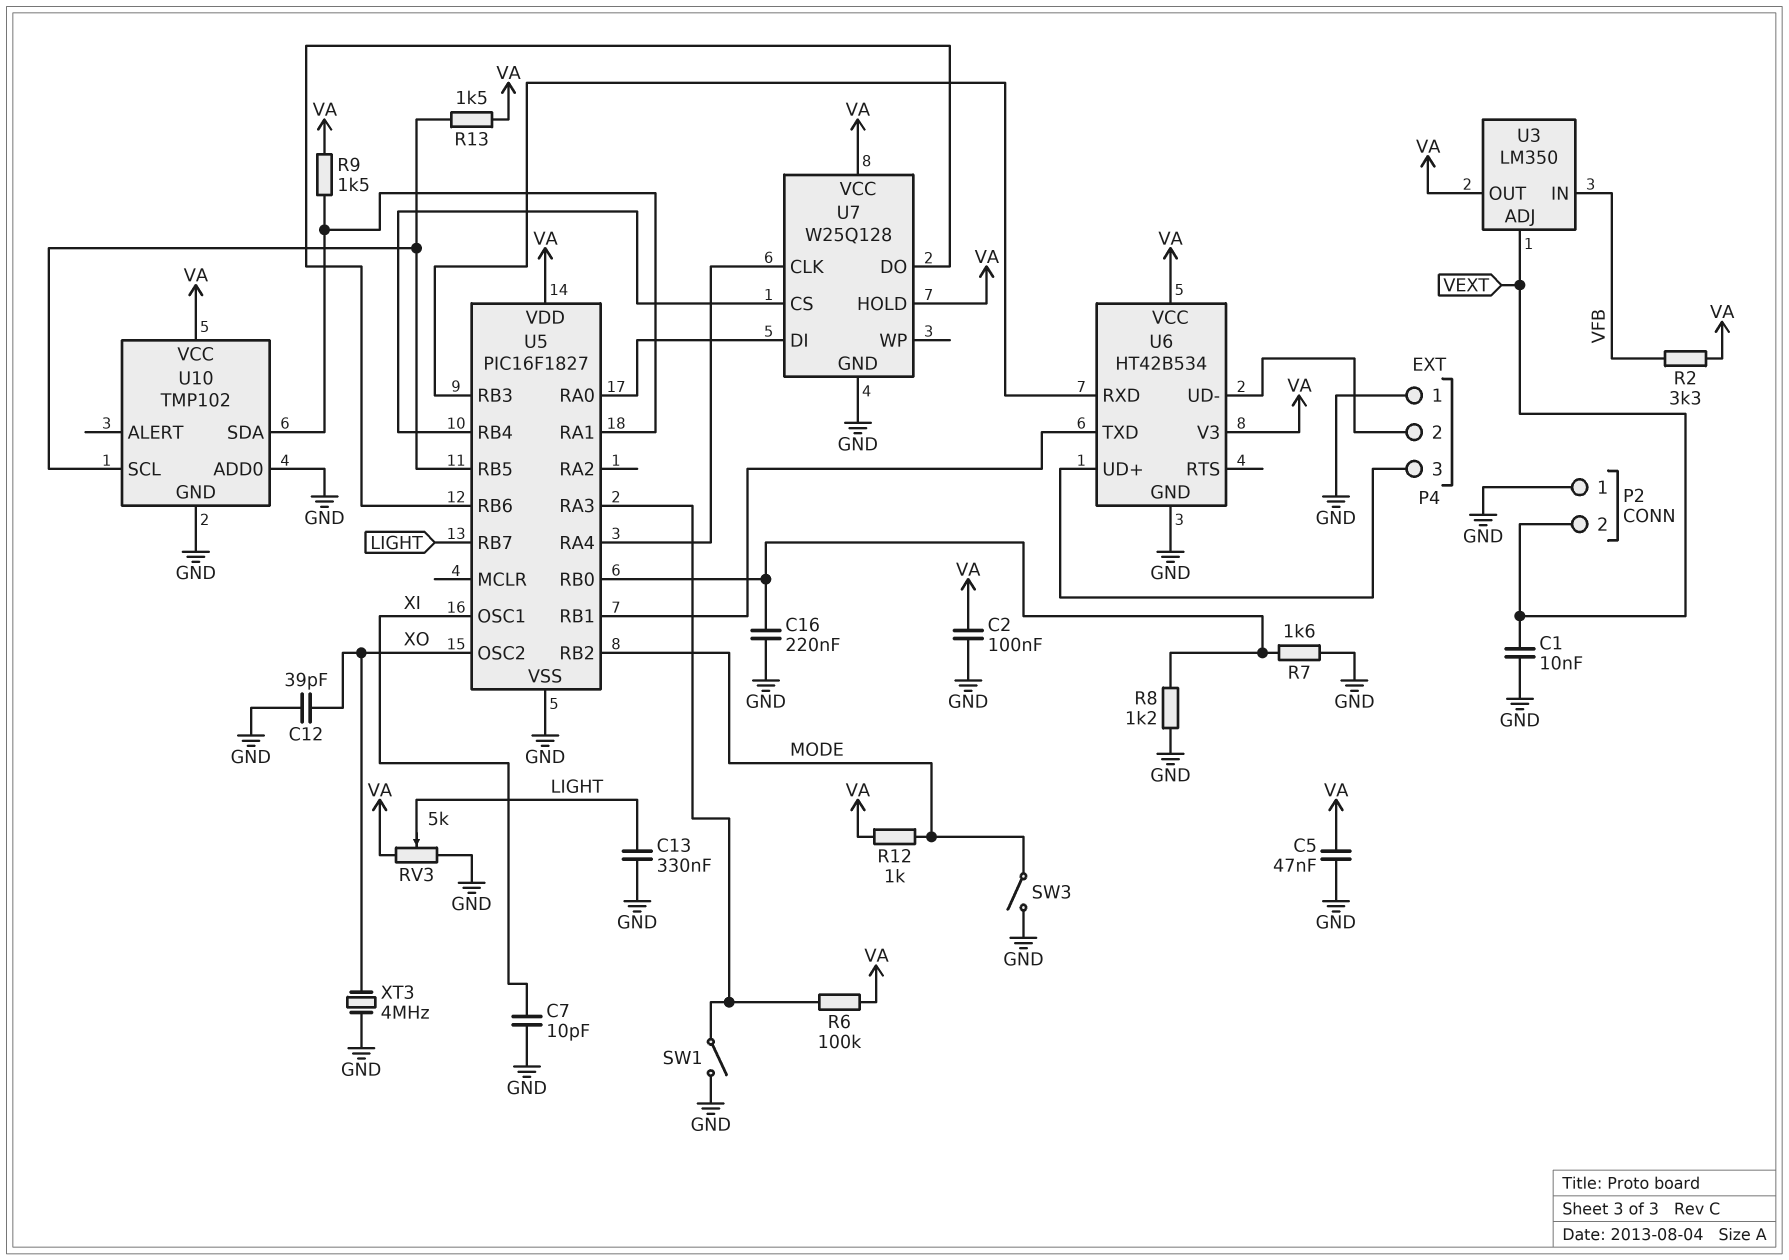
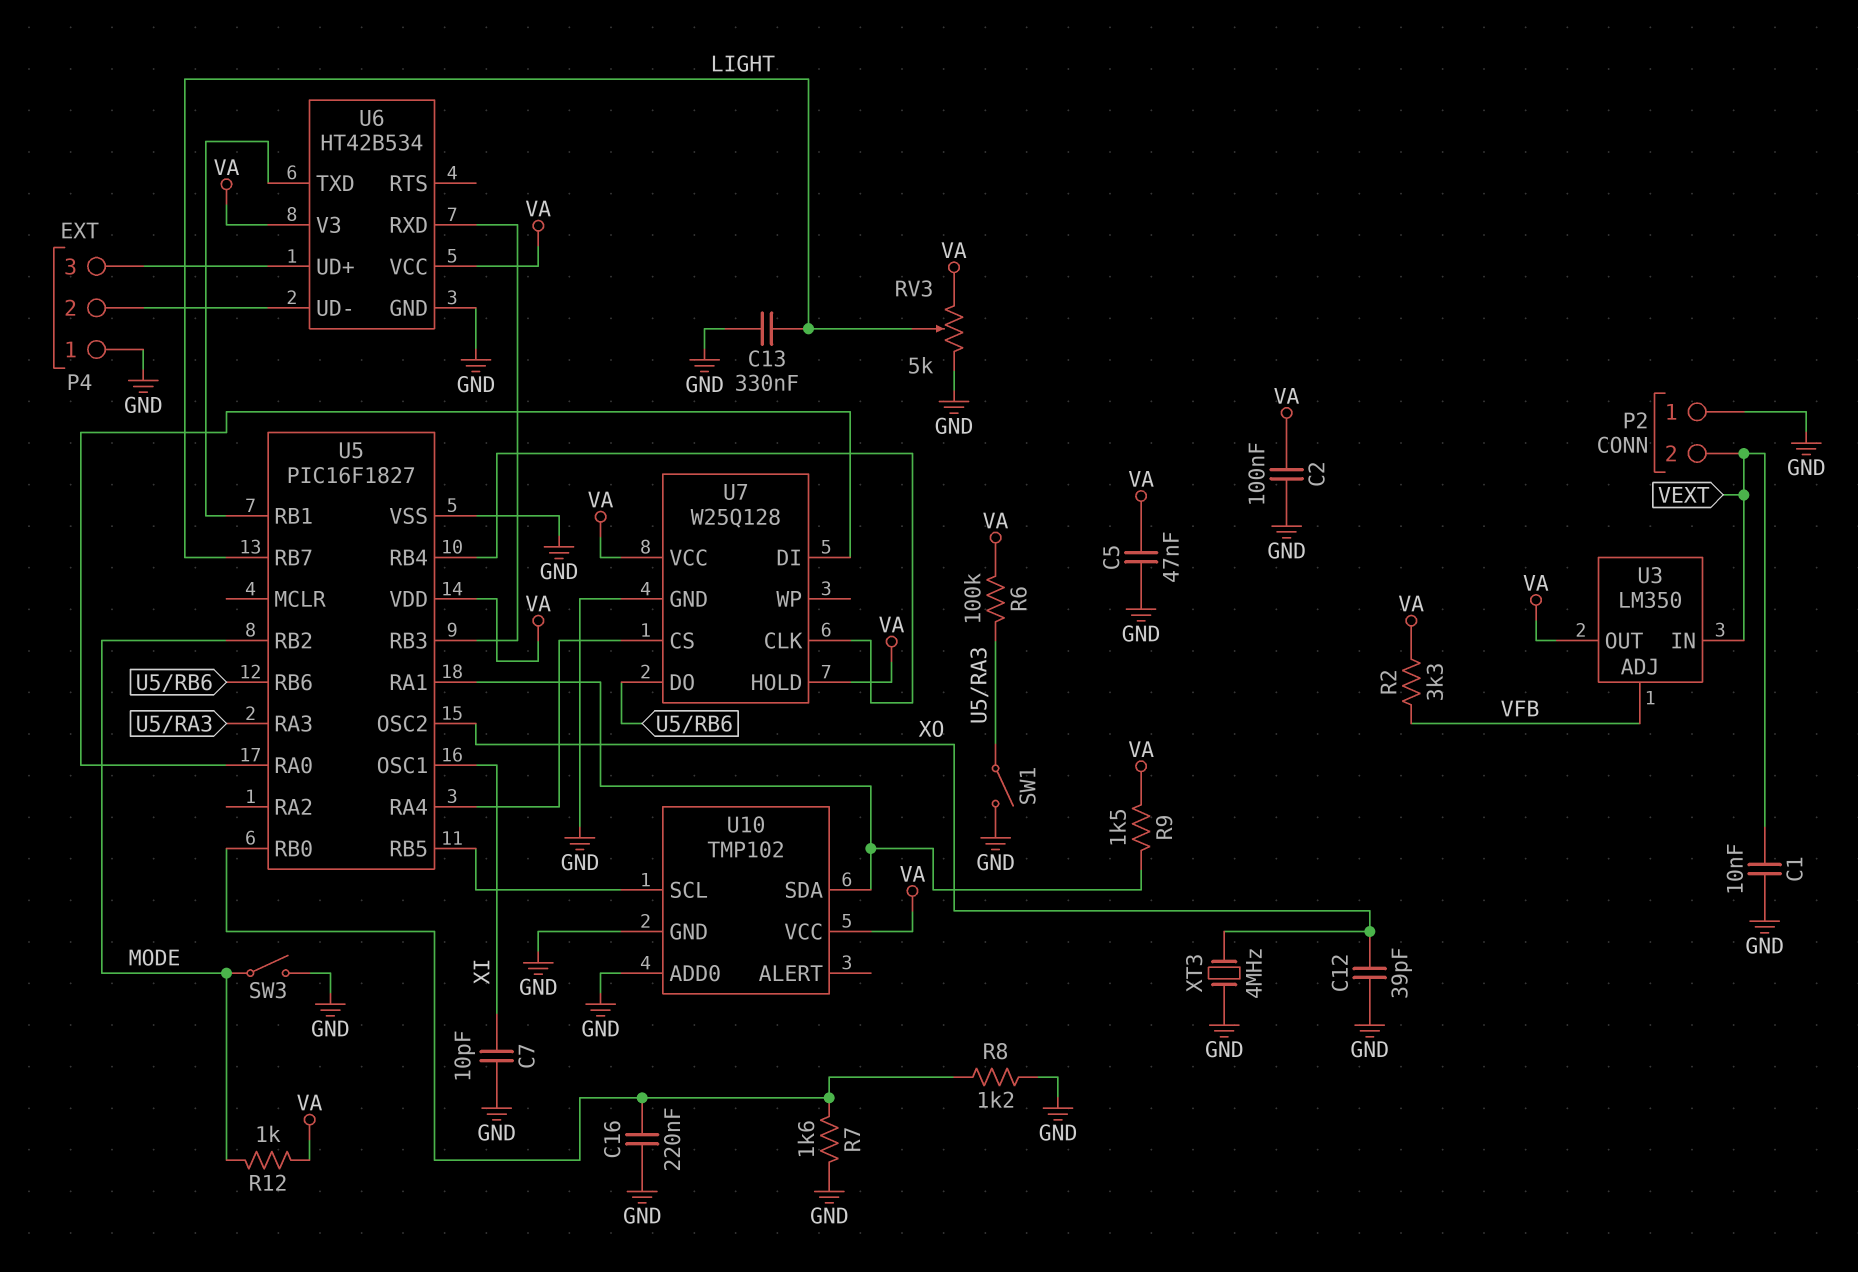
R13: 1.5k (U5/RB5, VA) -> none
U3 pin ADJ: VEXT -> VFB
U3 pin IN: VFB -> VEXT
U7 pin CLK: U5/RA4 -> U5/RB4
U7 pin CS: U5/RB4 -> U5/RA4

